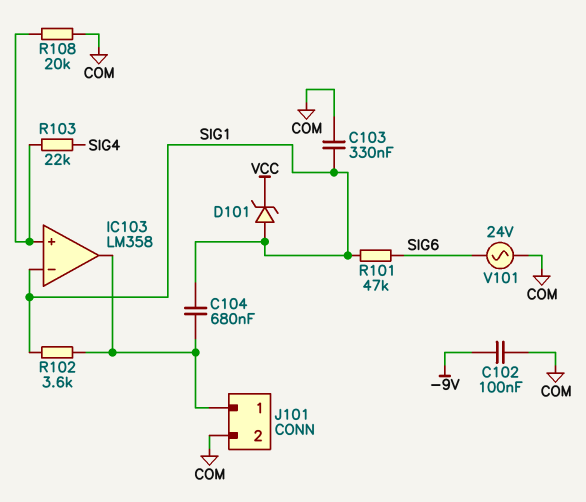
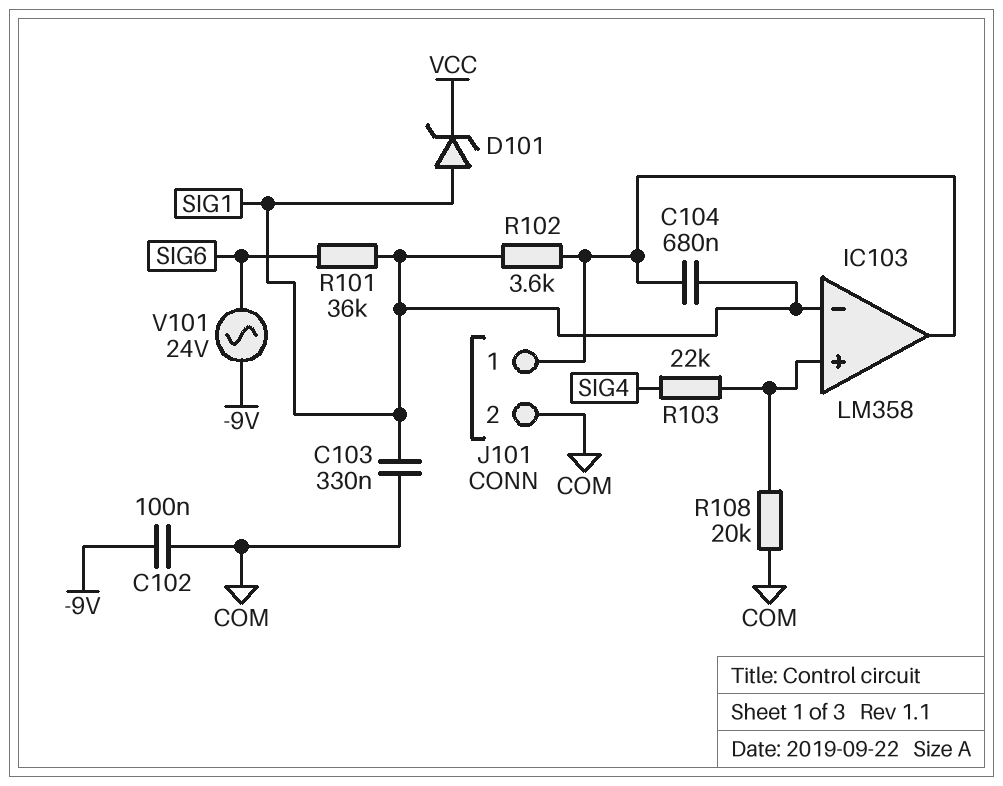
R101: 47k (SIG1, SIG6) -> 36k (SIG1, SIG6)
V101: AC 24V (COM, SIG6) -> AC 24V (-9V, SIG6)

